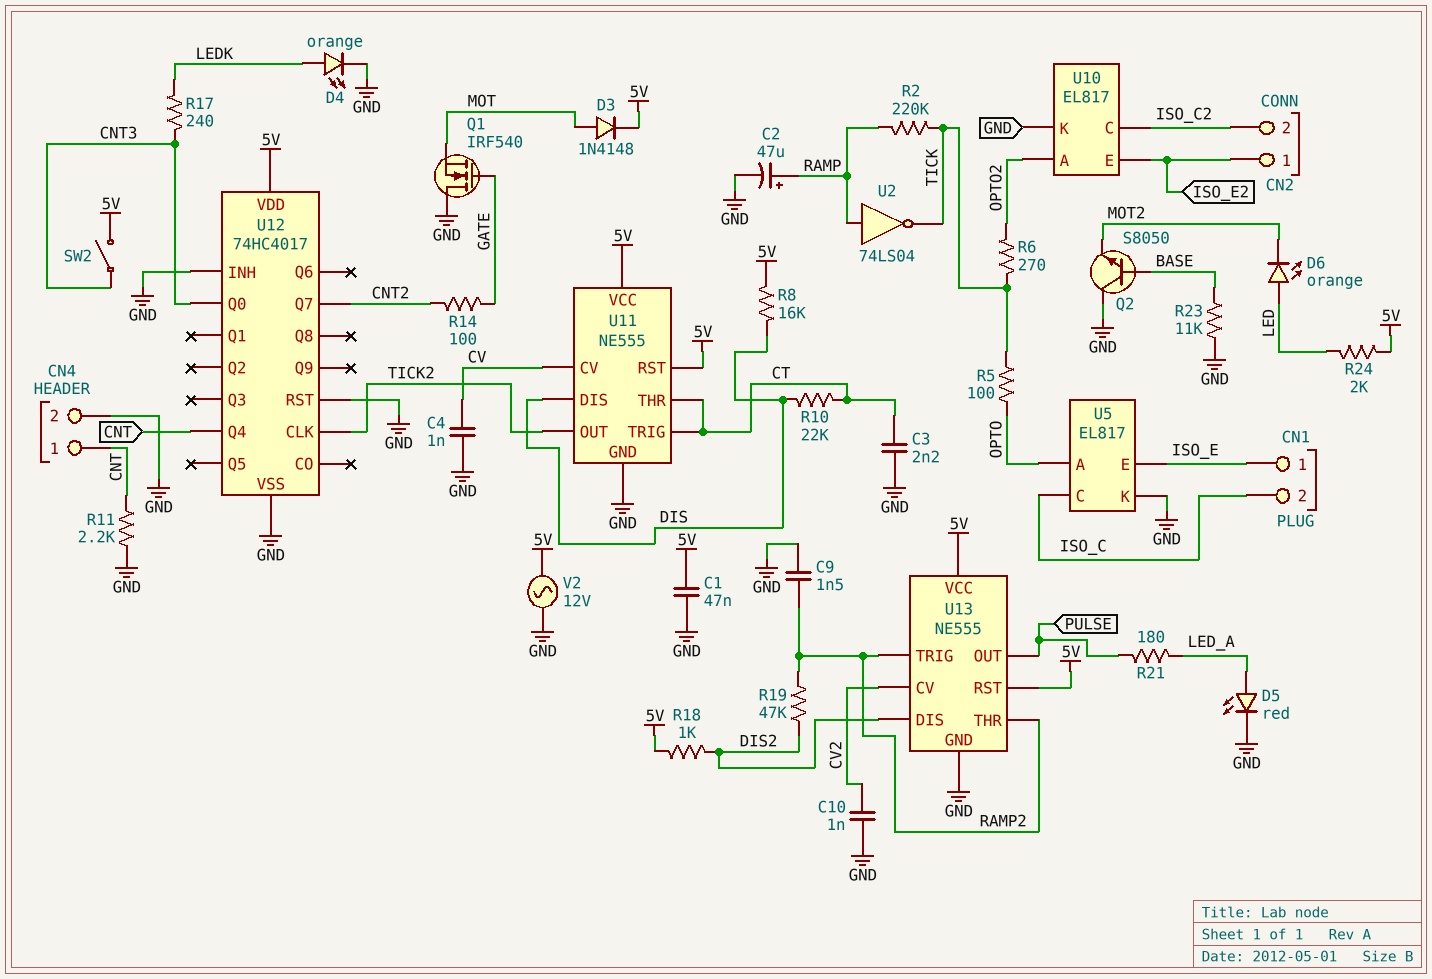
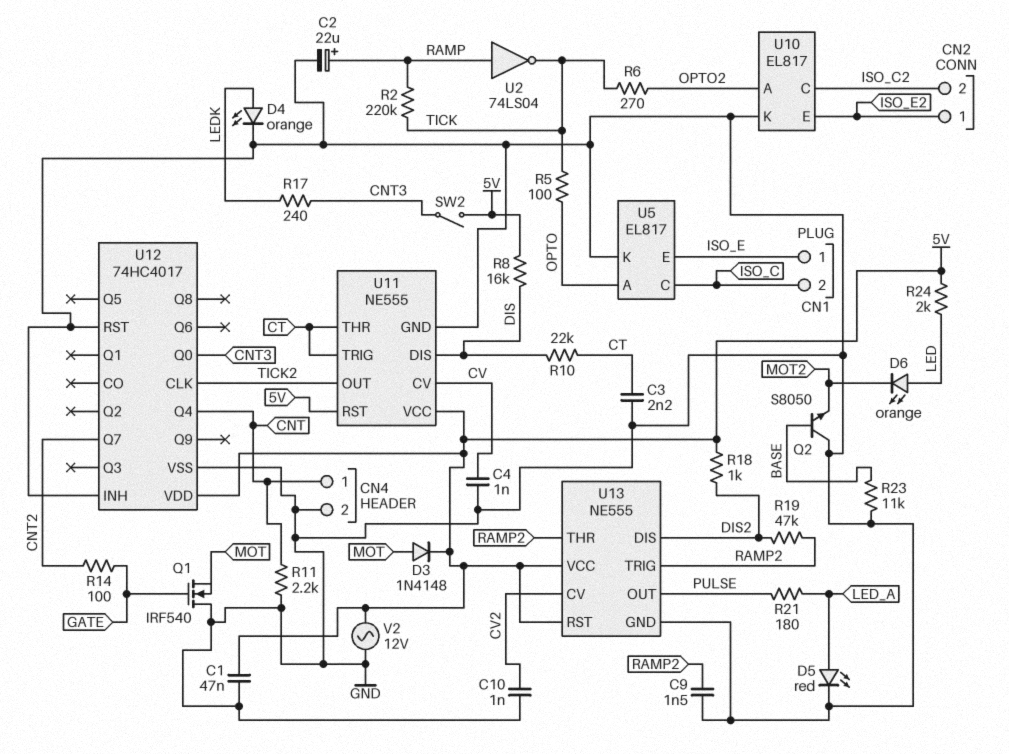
C2: 47uF (plus RAMP, minus GND) -> 22uF (plus RAMP, minus GND)

